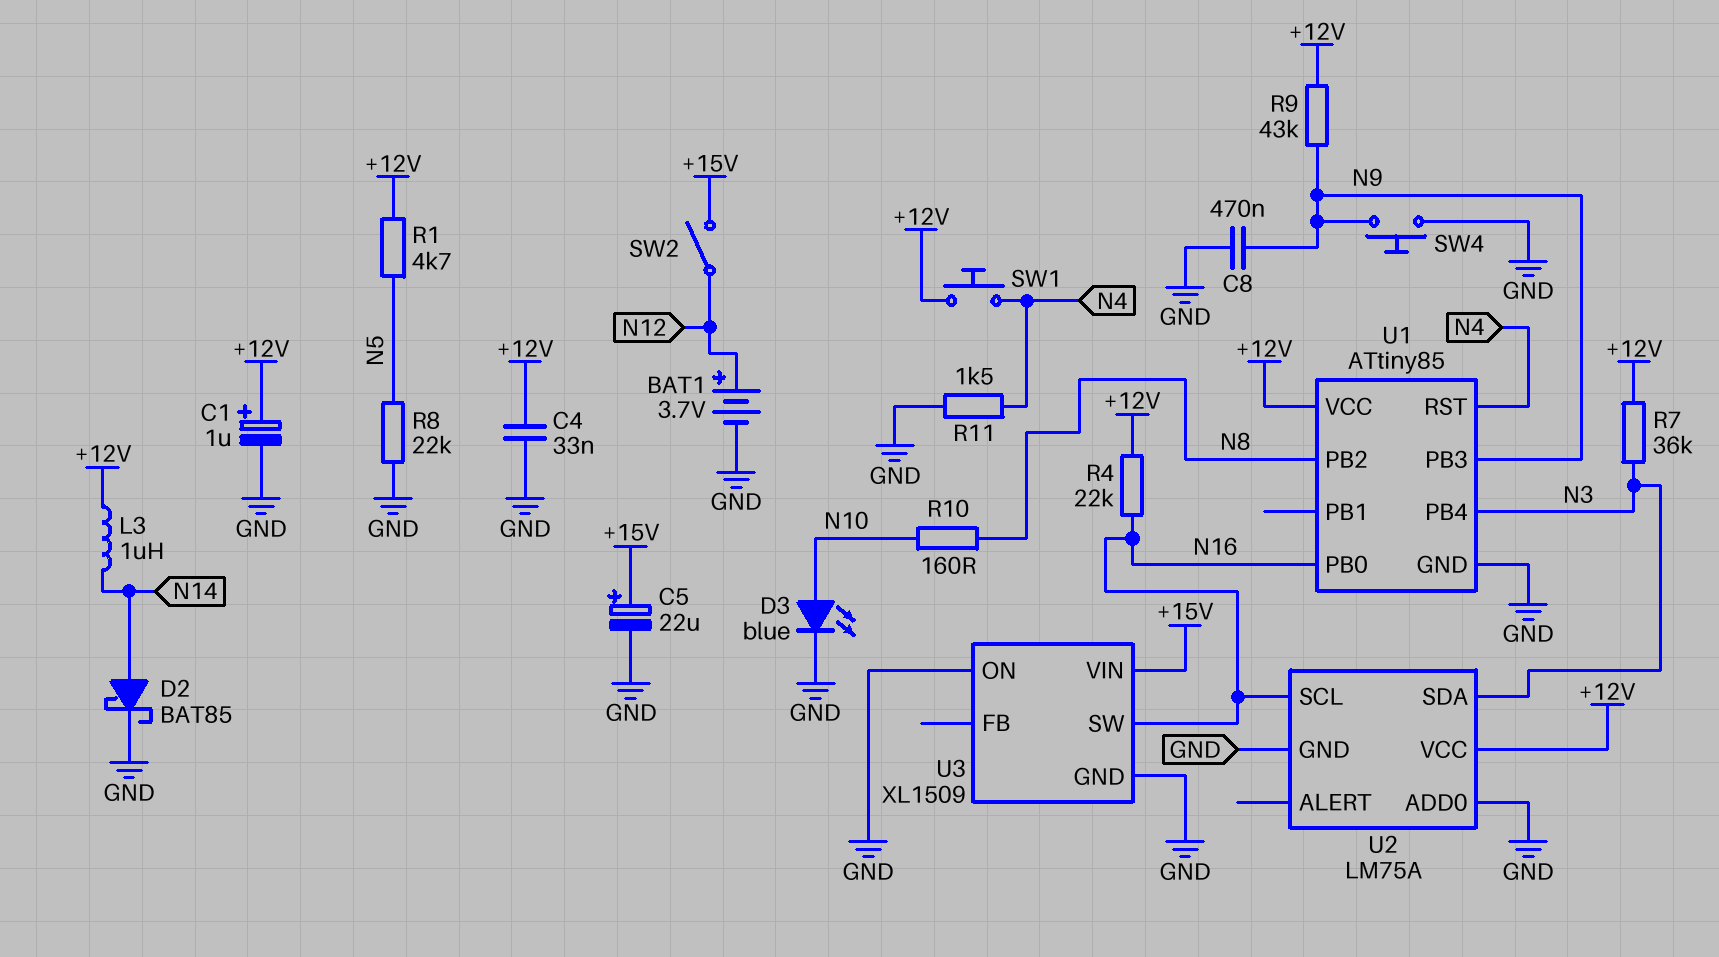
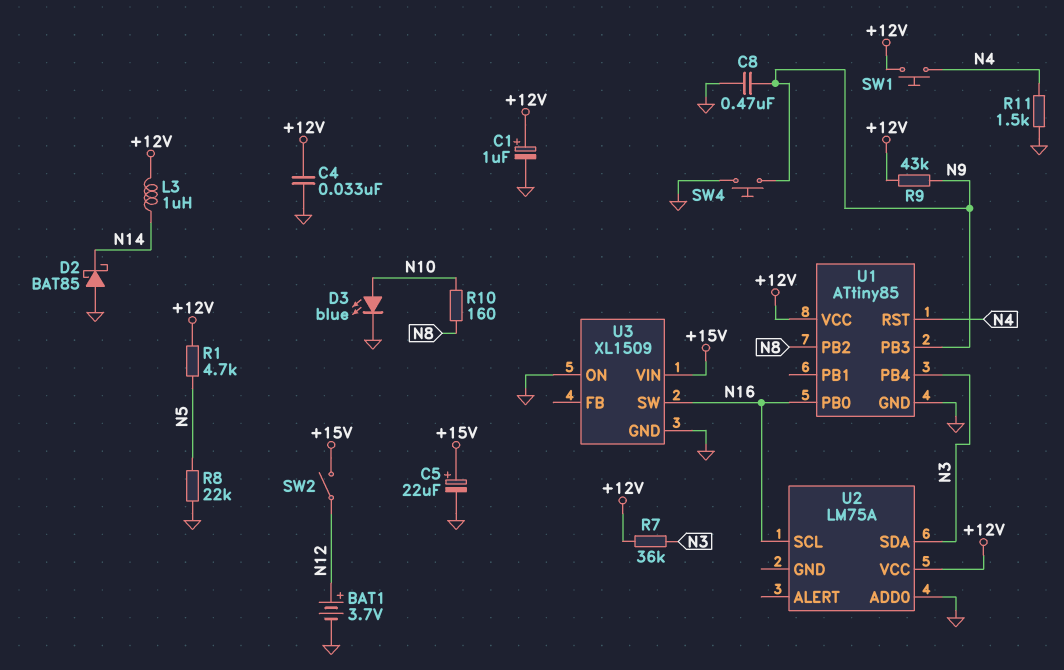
D2: schottky BAT85 (A N14, K GND) -> schottky BAT85 (A GND, K N14)
R4: 22k (+12V, N16) -> none
U2 pin GND: GND -> none

